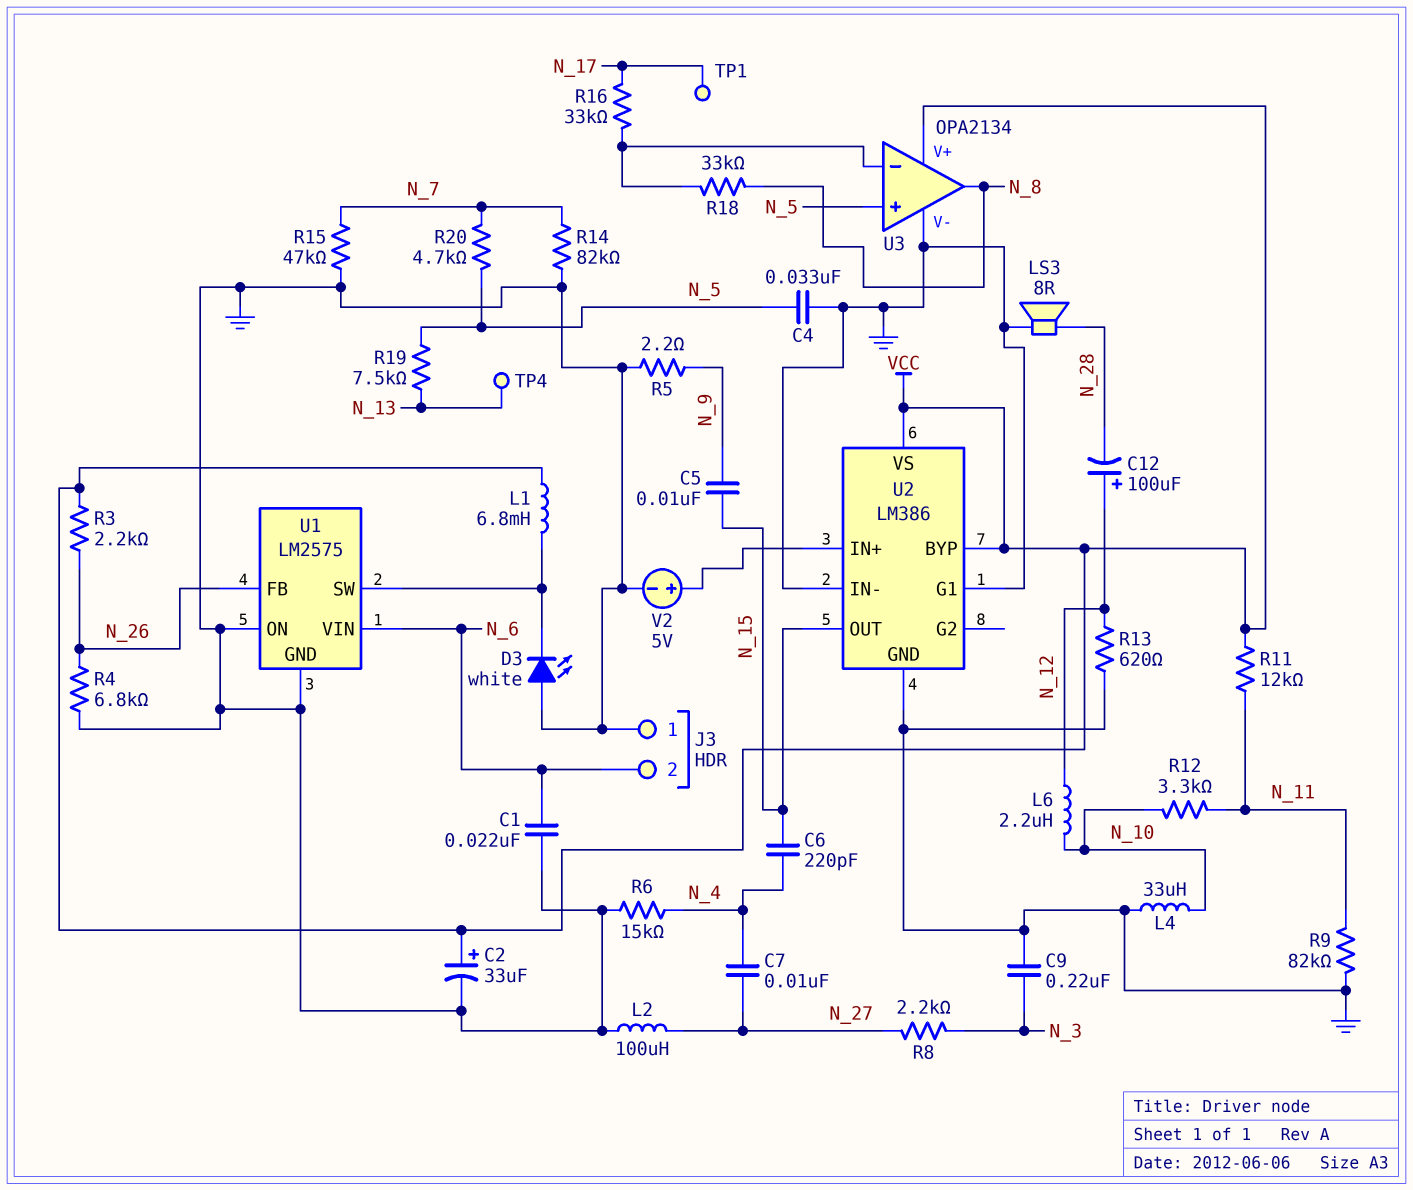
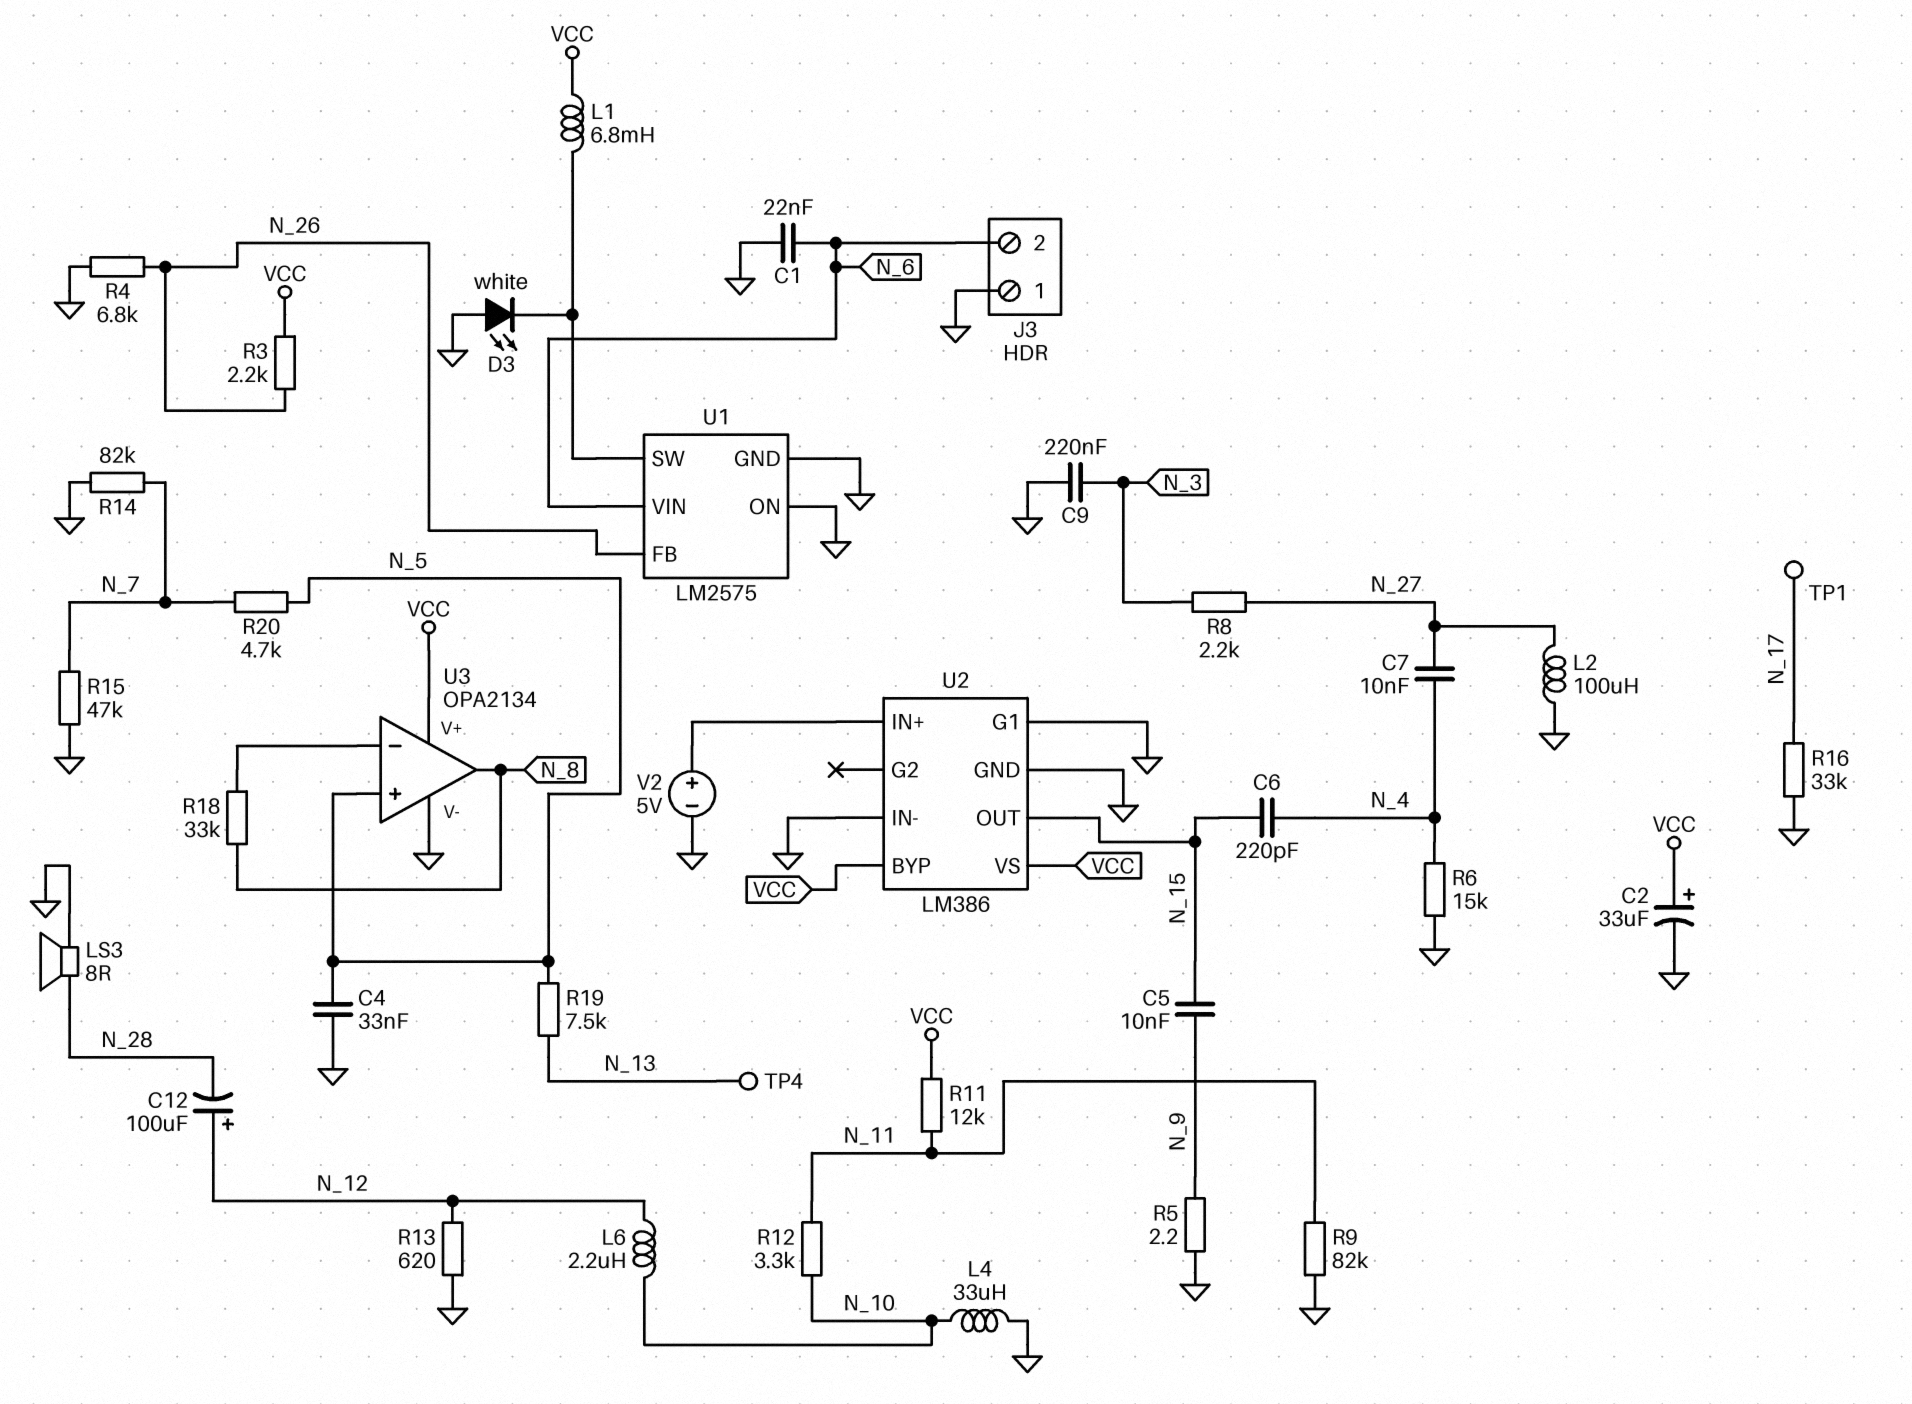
R16: 33k (N_17, U3/in-) -> 33k (GND, N_17)

